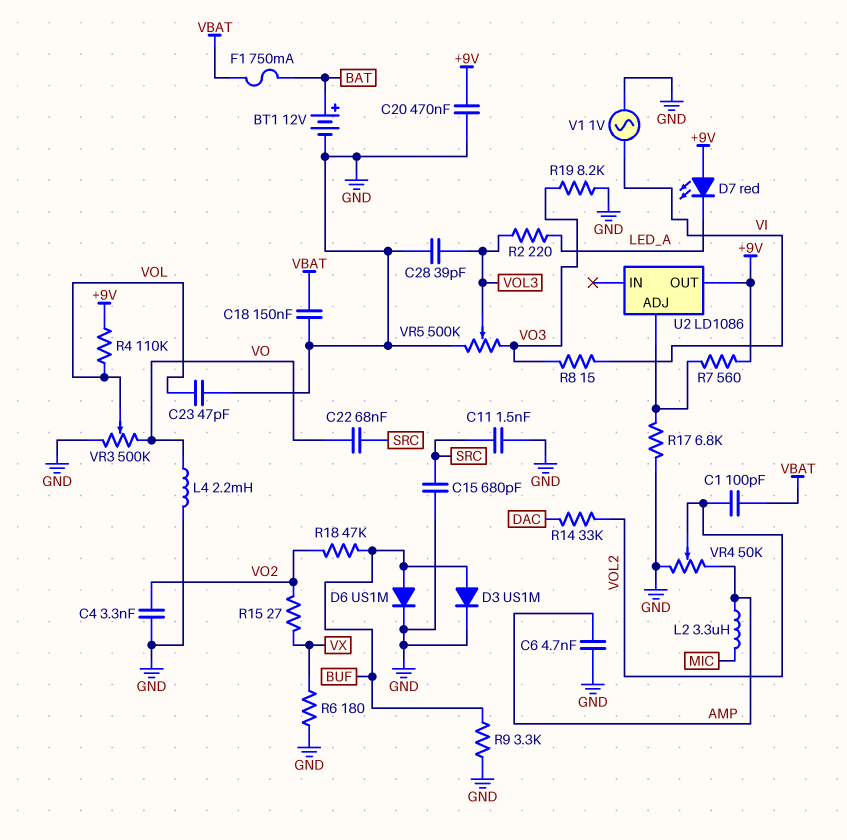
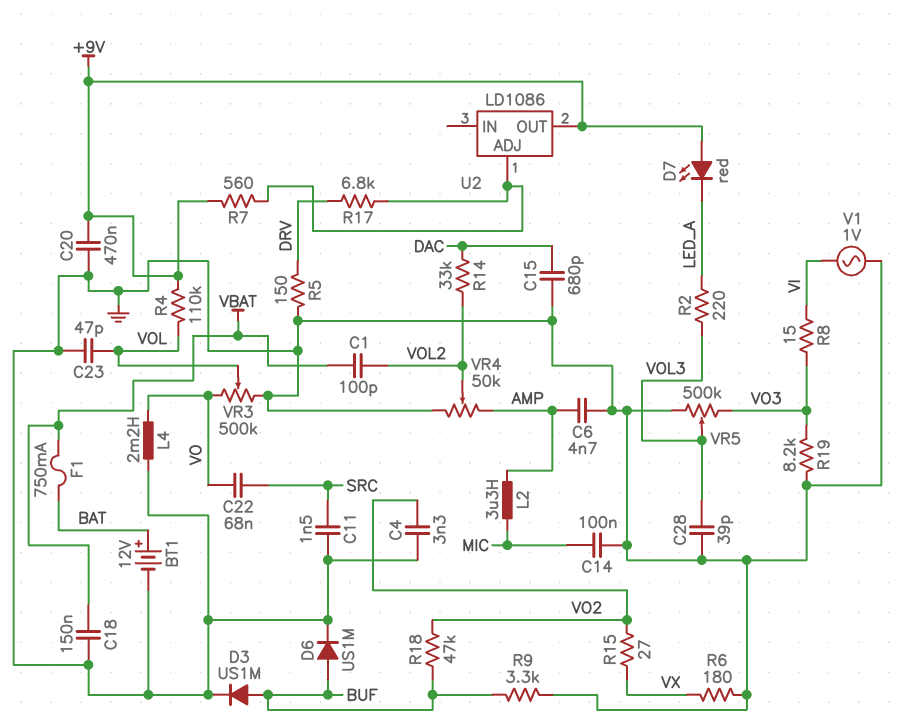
C14: none -> 100nF (GND, MIC)
C15: 680pF (GND, SRC) -> 680pF (DAC, GND)
R5: none -> 150 (DRV, GND)
R17: 6.8k (GND, U2/ADJ) -> 6.8k (DRV, U2/ADJ)

